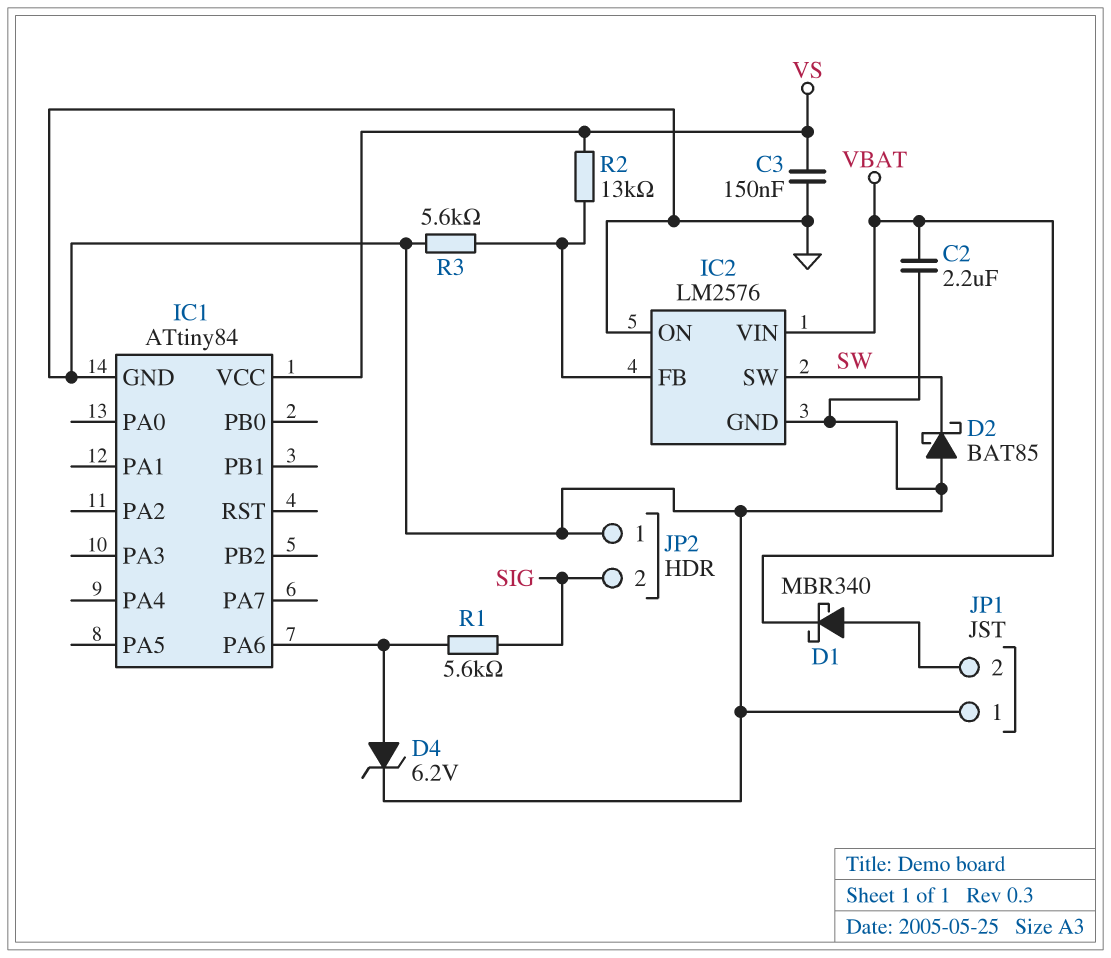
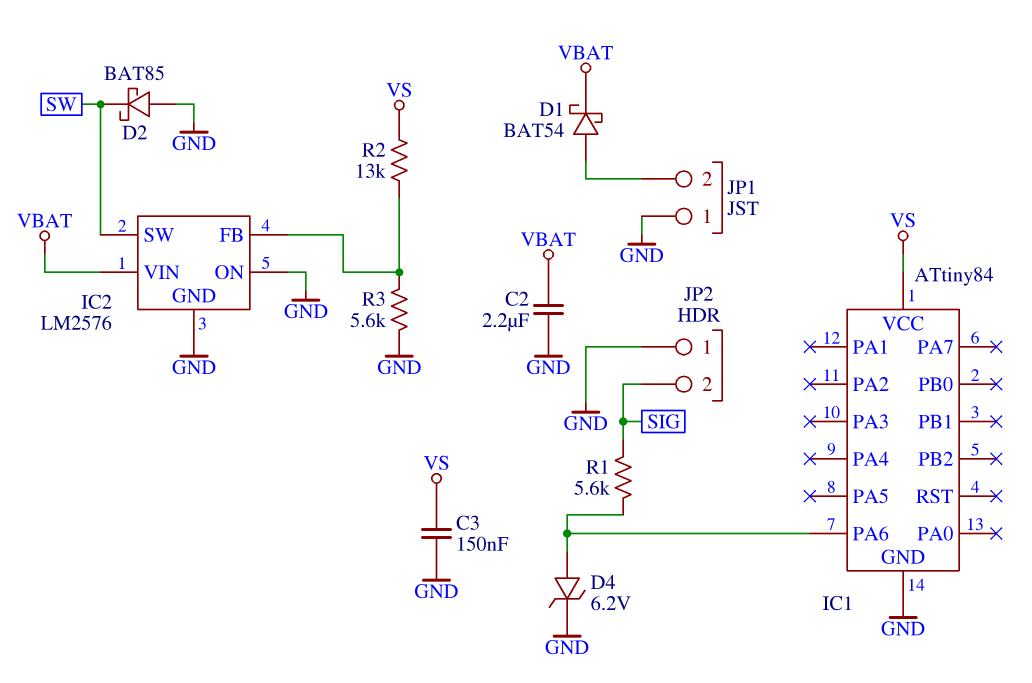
D1: schottky MBR340 (A JP1/2, K VBAT) -> schottky BAT54 (A JP1/2, K VBAT)

